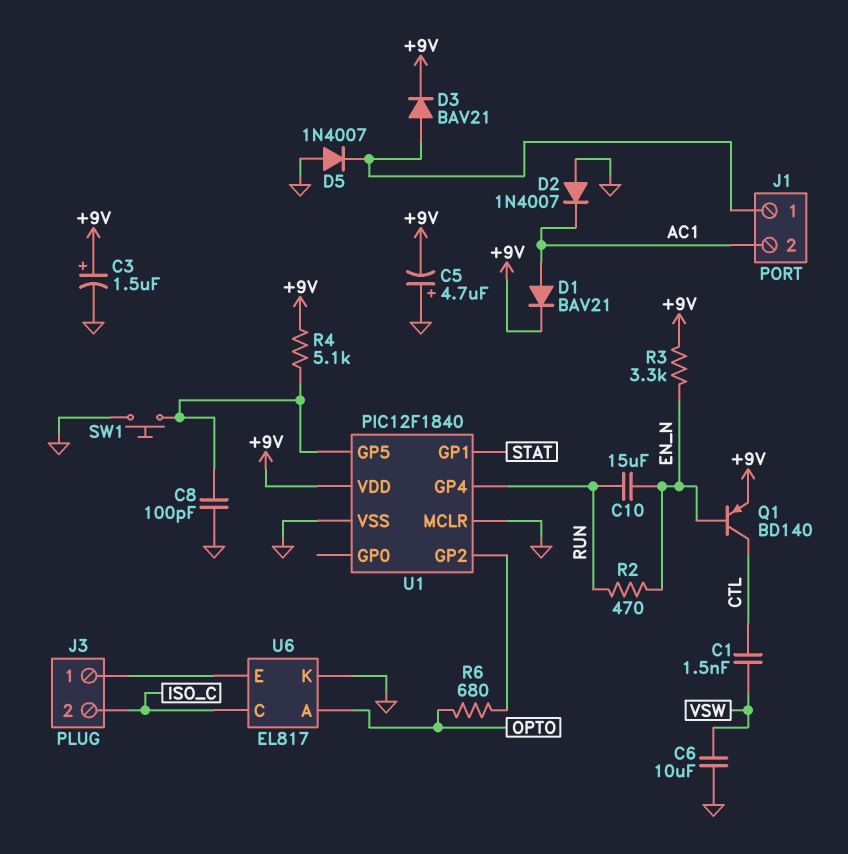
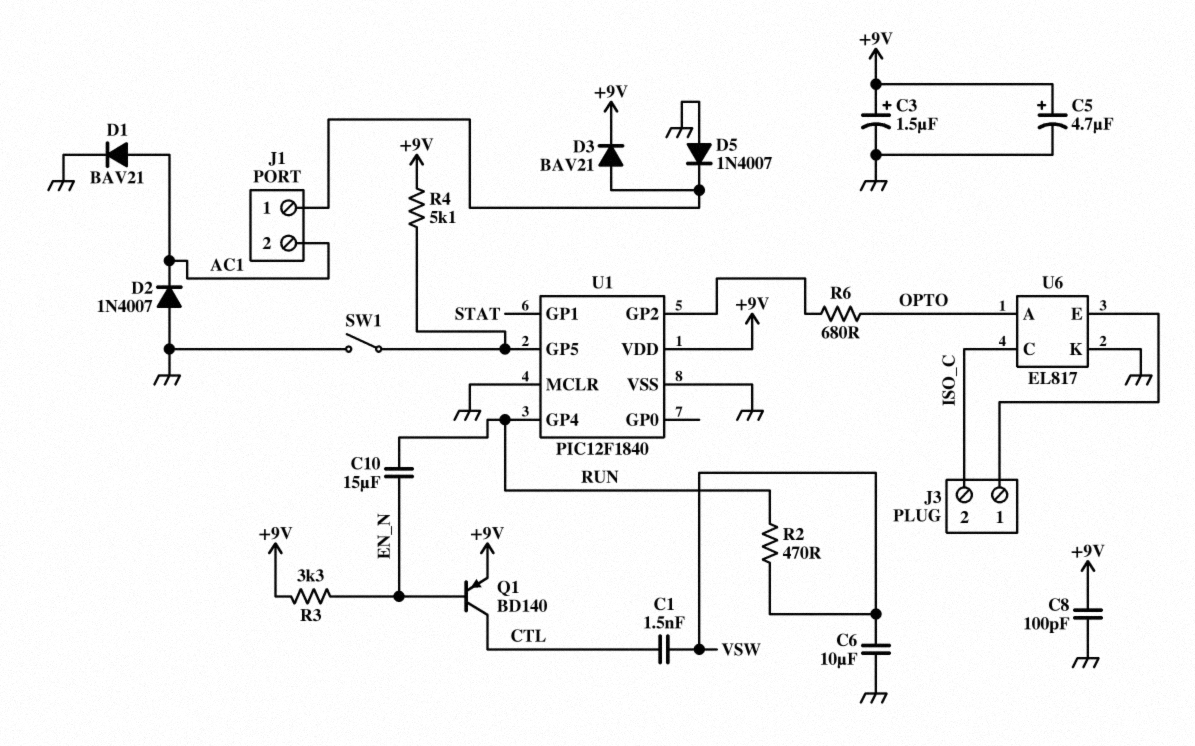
C5: 4.7uF (plus GND, minus +9V) -> 4.7uF (plus +9V, minus GND)
C8: 100pF (GND, U1/GP5) -> 100pF (+9V, GND)
D1: diode BAV21 (A AC1, K +9V) -> diode BAV21 (A AC1, K GND)
R2: 470 (EN_N, RUN) -> 470 (RUN, VSW)
SW1: button (GND, U1/GP5) -> switch (GND, U1/GP5)

